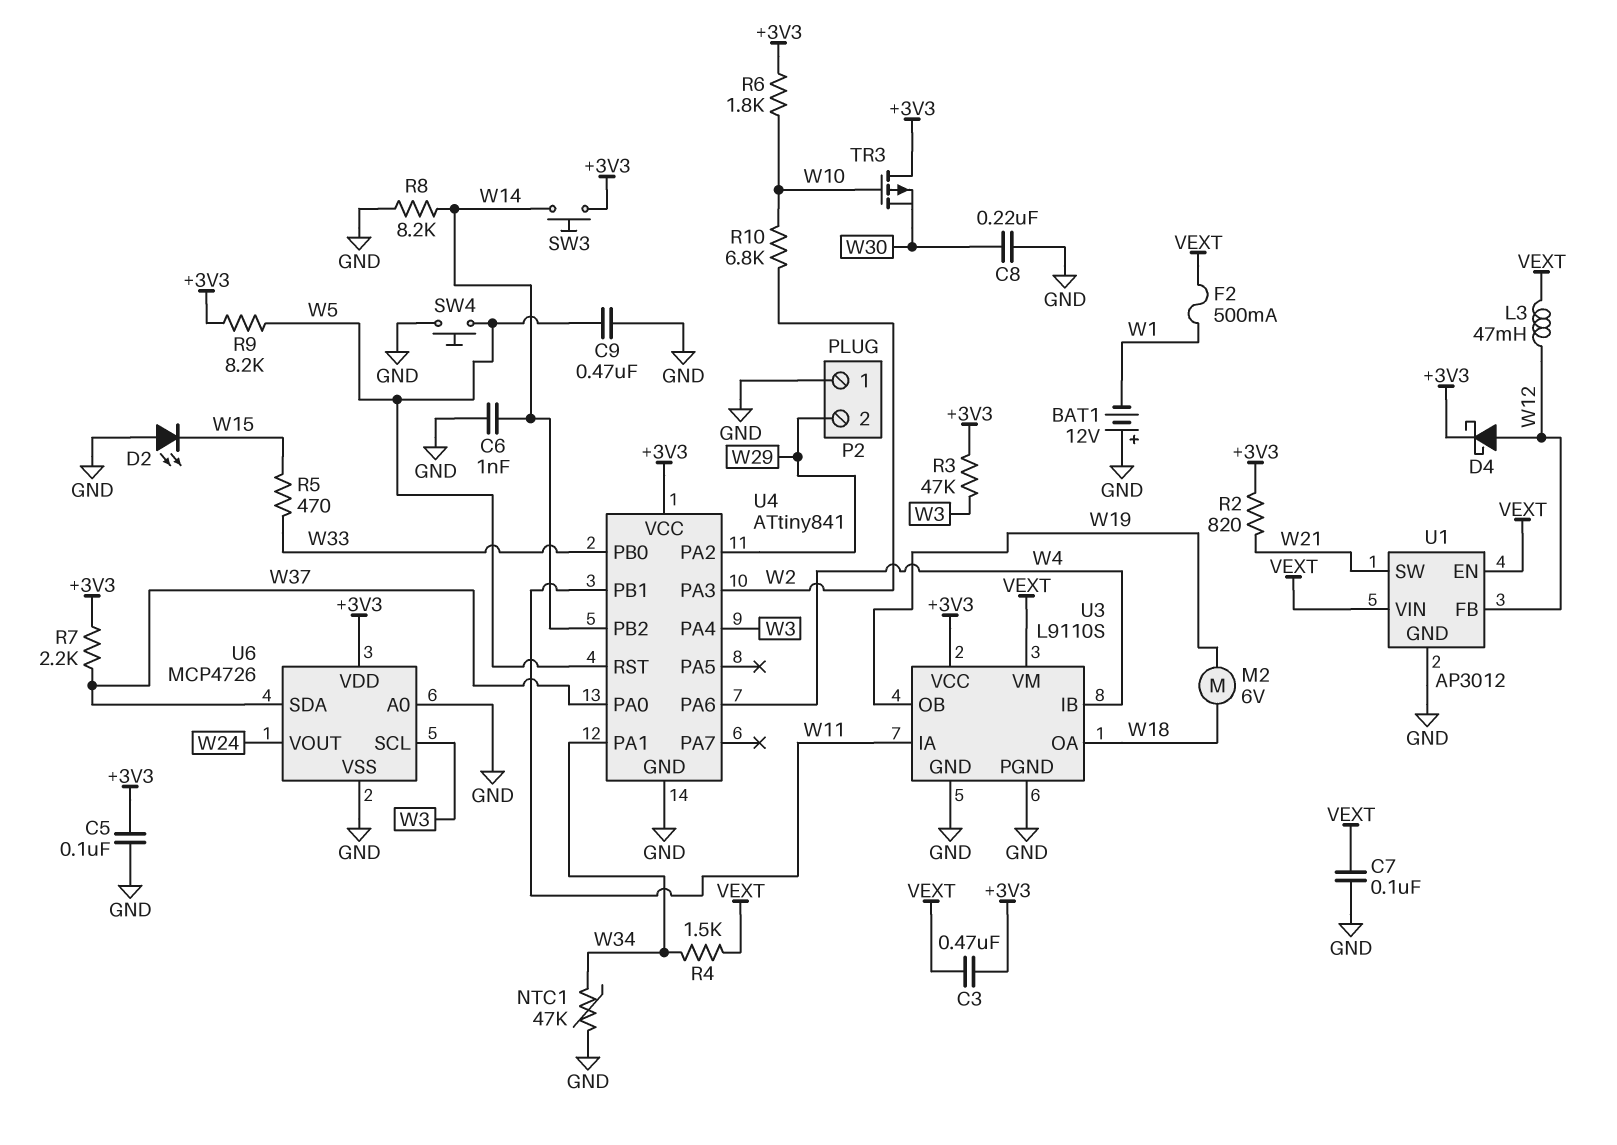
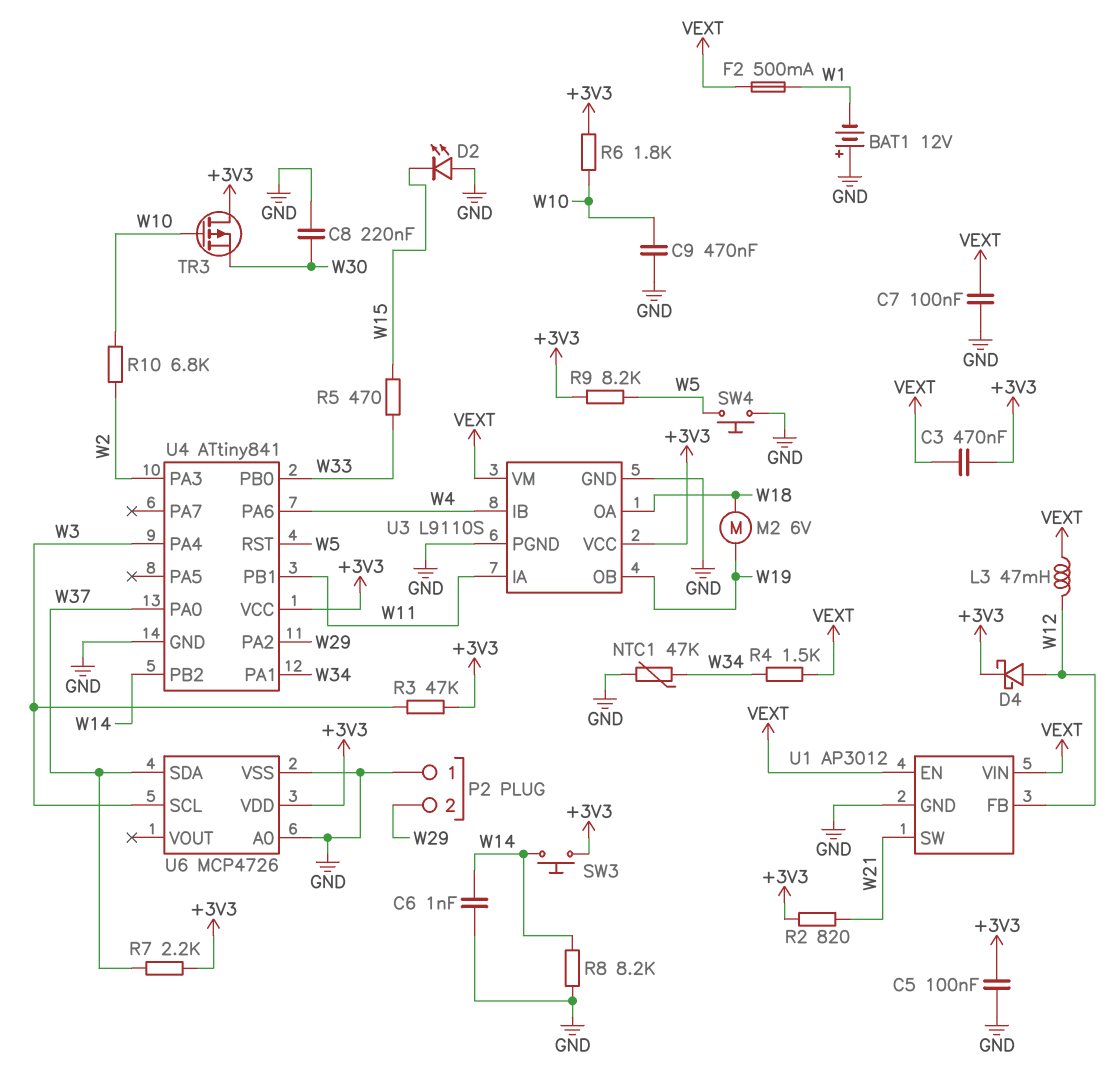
C9: 470nF (GND, W5) -> 470nF (GND, W10)
U6 pin VOUT: W24 -> none

